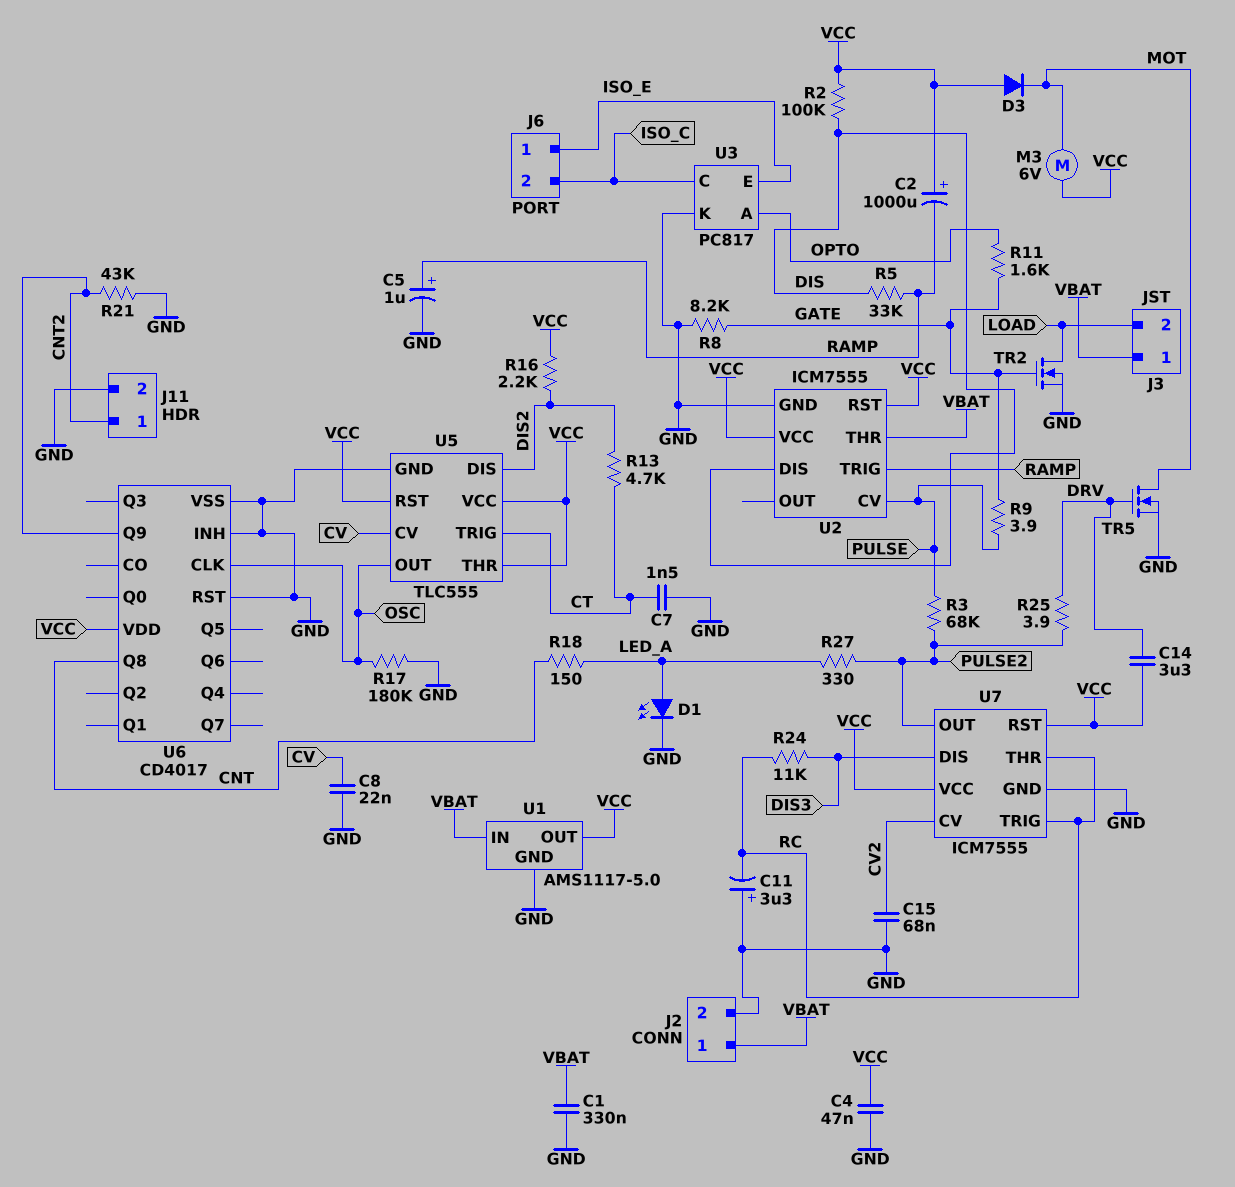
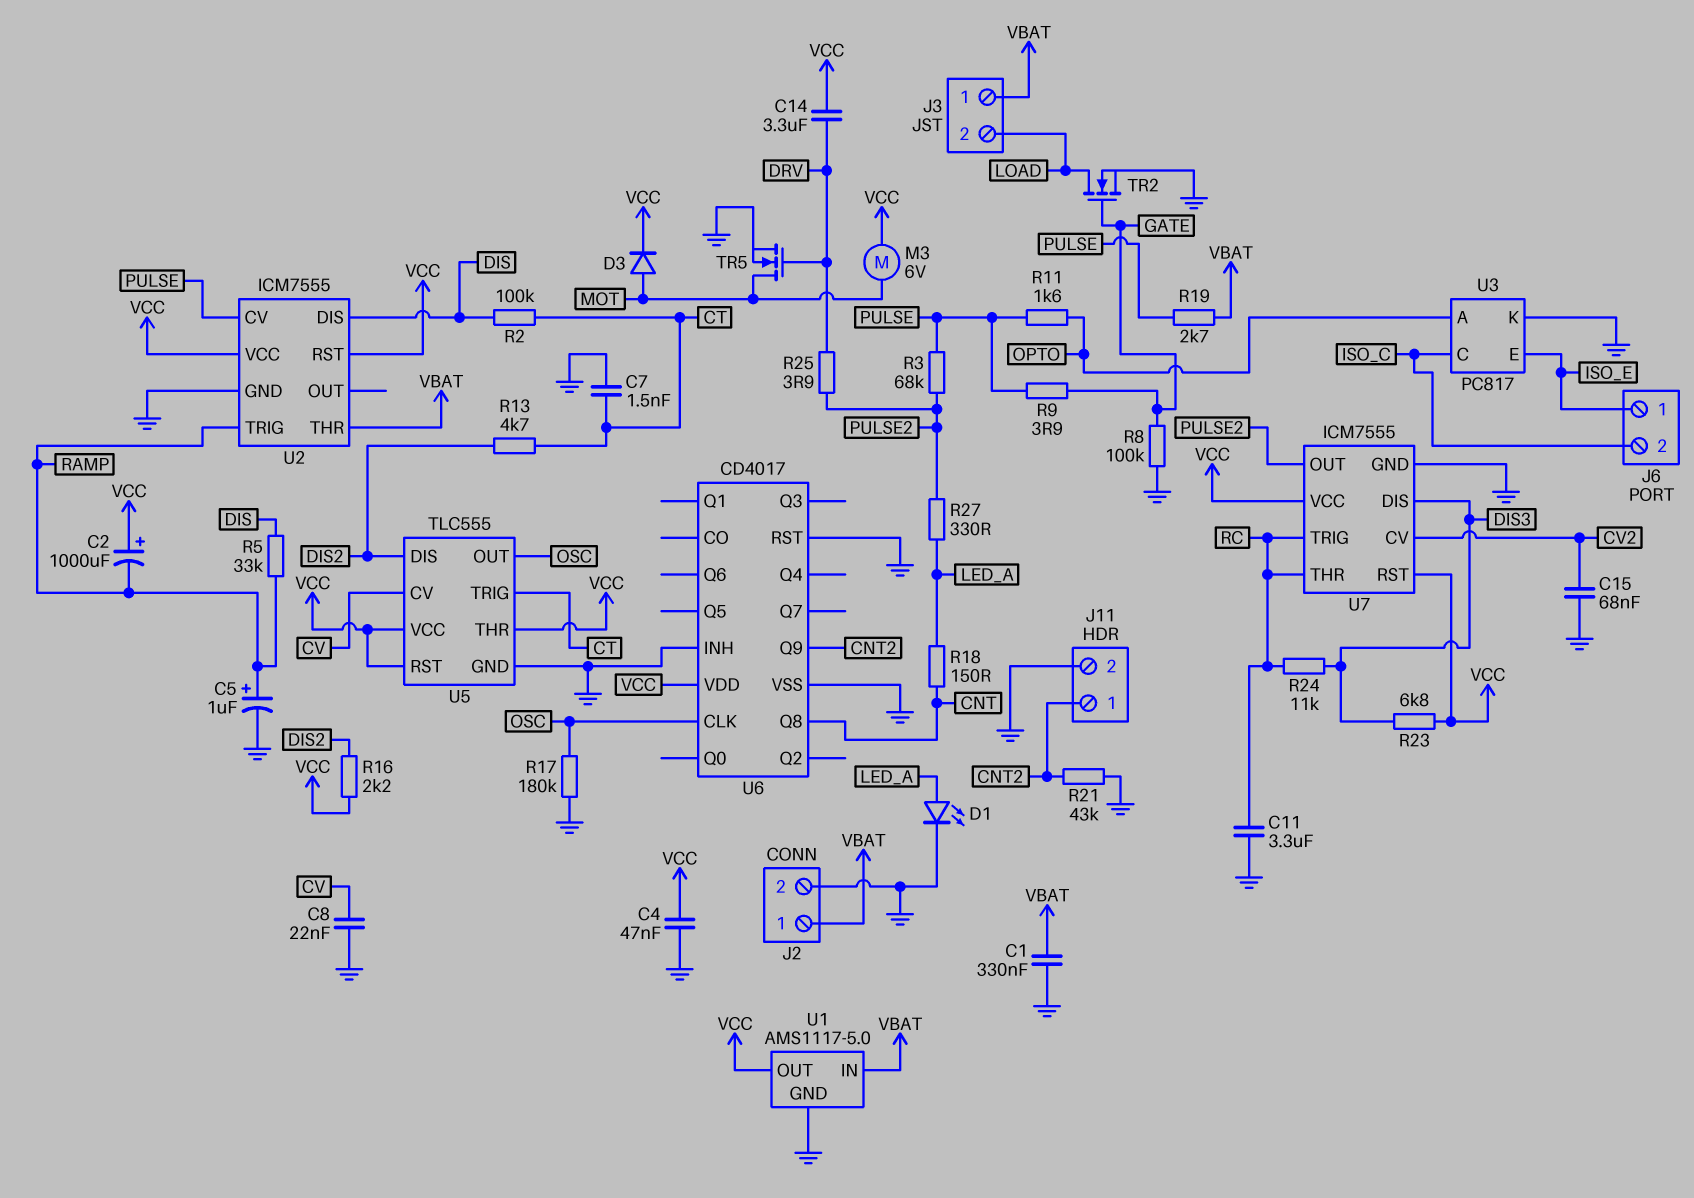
C11: 3.3uF (plus GND, minus RC) -> 3.3uF (GND, RC)
D3: diode (A VCC, K MOT) -> diode (A MOT, K VCC)
R2: 100k (DIS, VCC) -> 100k (CT, DIS)
R8: 8.2k (GATE, GND) -> 100k (GATE, GND)
R11: 1.6k (GATE, OPTO) -> 1.6k (OPTO, PULSE)
R19: none -> 2.7k (PULSE, VBAT)
R23: none -> 6.8k (DIS3, VCC)

